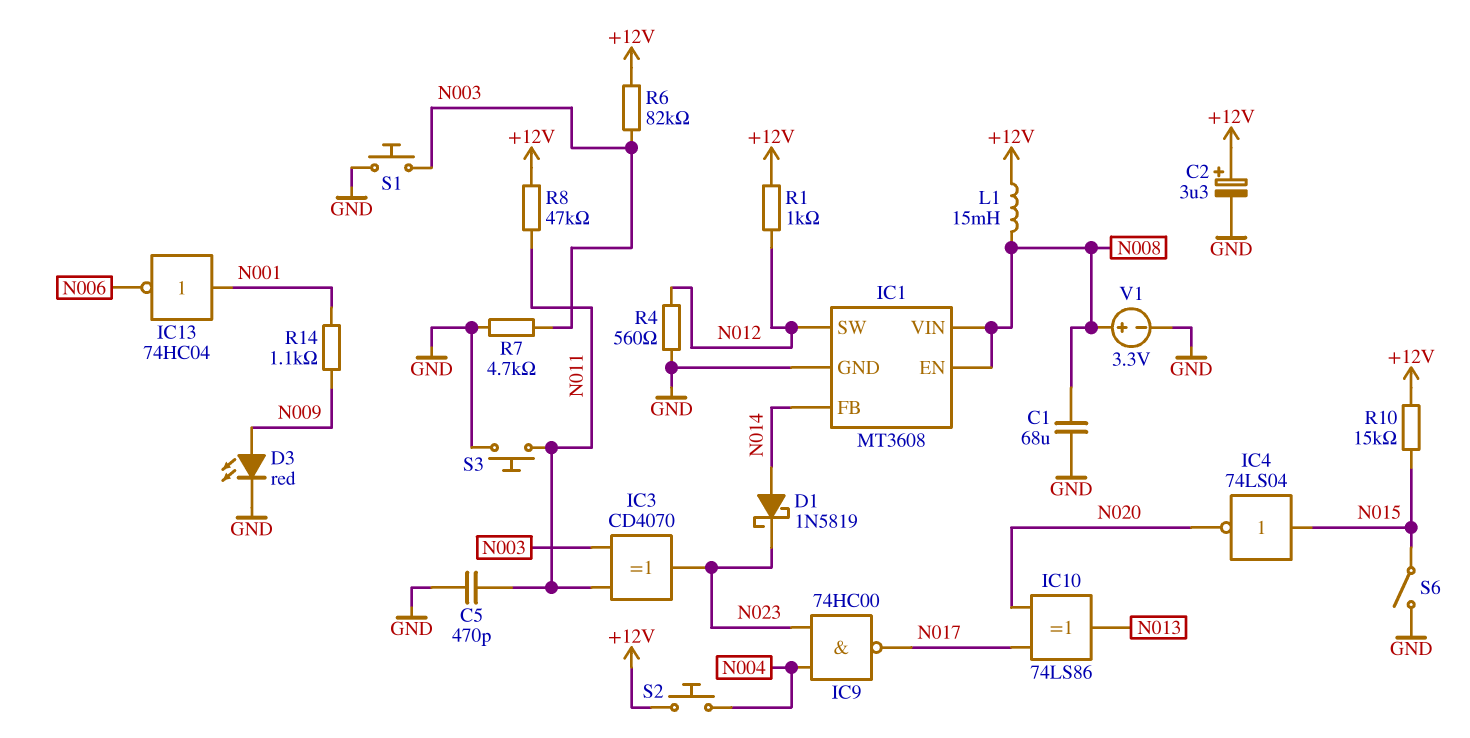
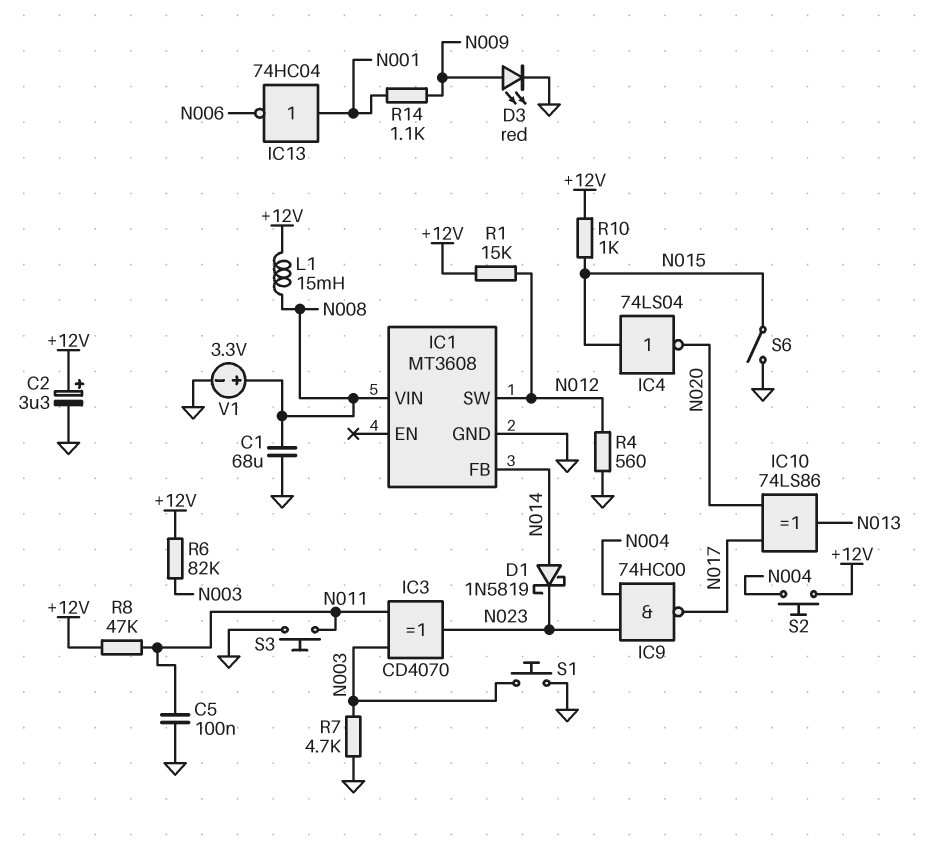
C5: 470pF (GND, N011) -> 100nF (GND, N011)
IC1 pin EN: N008 -> none
R1: 1k (+12V, N012) -> 15k (+12V, N012)
R10: 15k (+12V, N015) -> 1k (+12V, N015)

